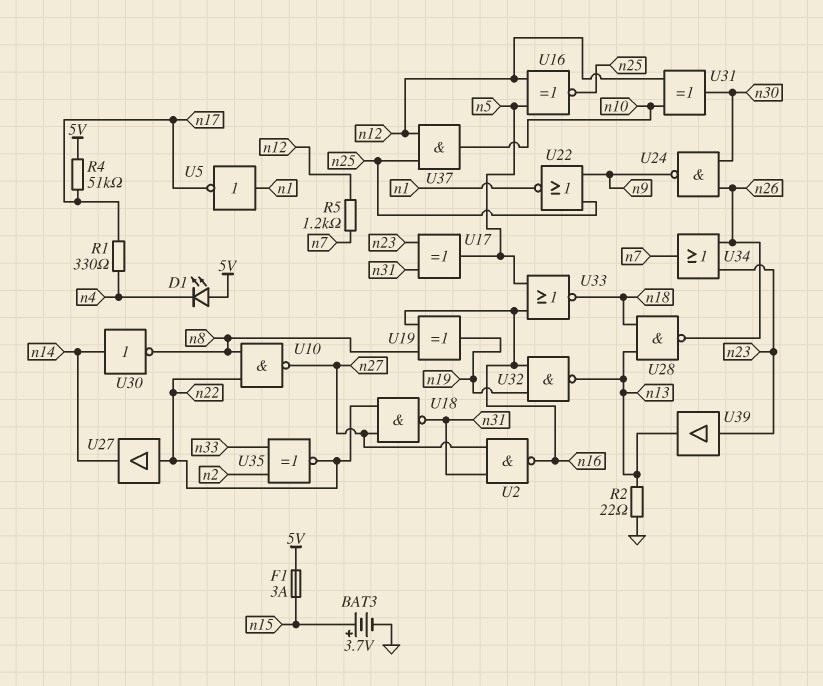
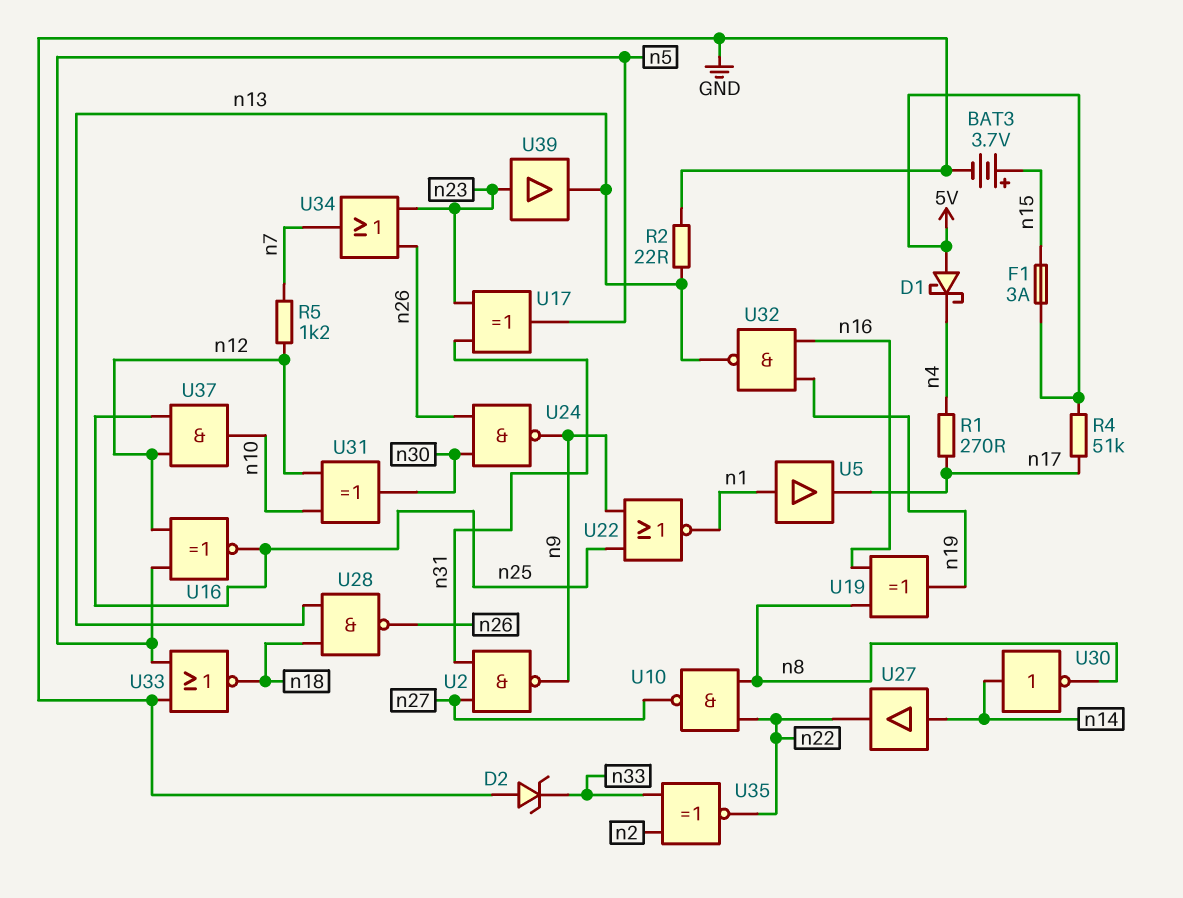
D1: LED (A 5V, K n4) -> schottky (A 5V, K n4)
D2: none -> zener (A GND, K n33)
R1: 330 (n4, n17) -> 270 (n4, n17)
U2: NAND (in n27, in n31, out n16) -> NAND (in n27, in n31, out n9)
U5: NOT (in n1, out n17) -> buffer (in n1, out n17)
U18: NAND (in n22, in n27, out n31) -> none
U27: buffer (in n22, out n14) -> buffer (in n14, out n22)
U33: NOR (in n5, in n16, out n18) -> NOR (in GND, in n5, out n18)

